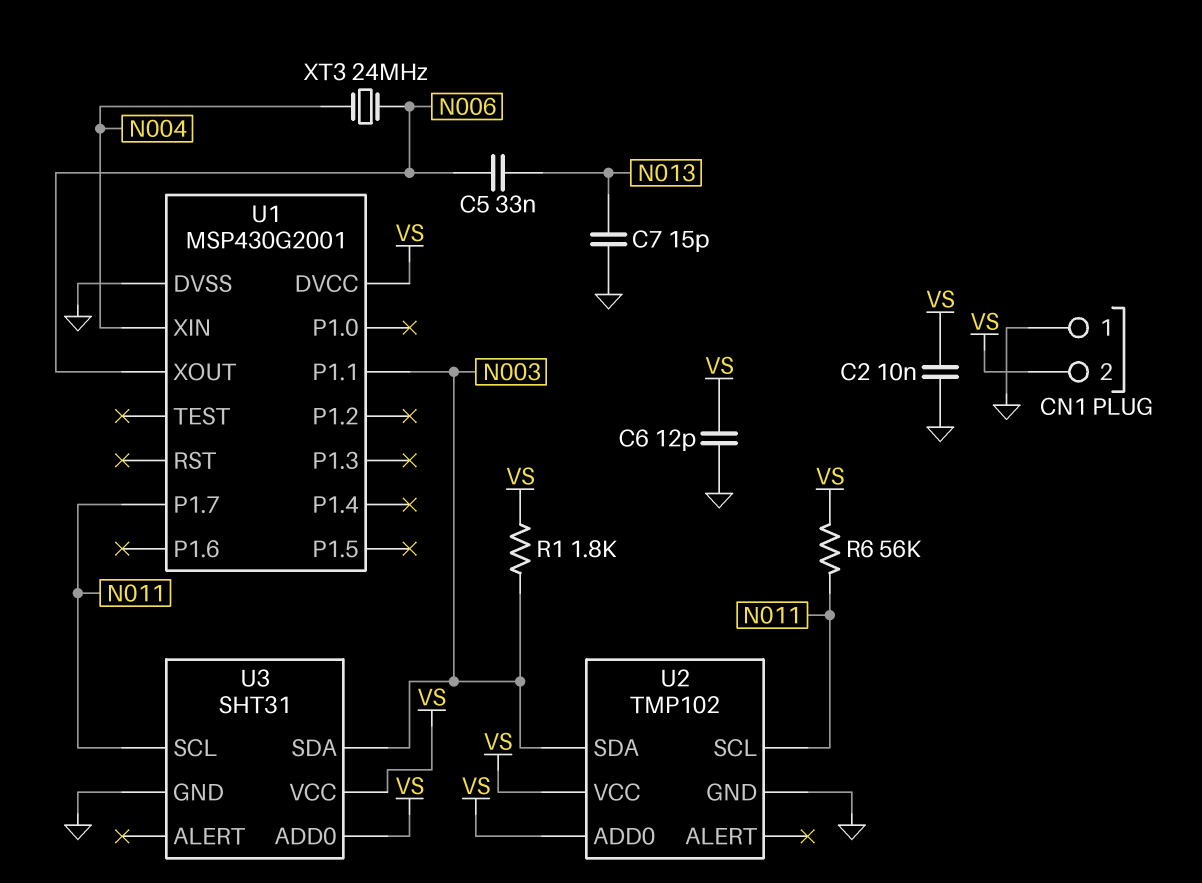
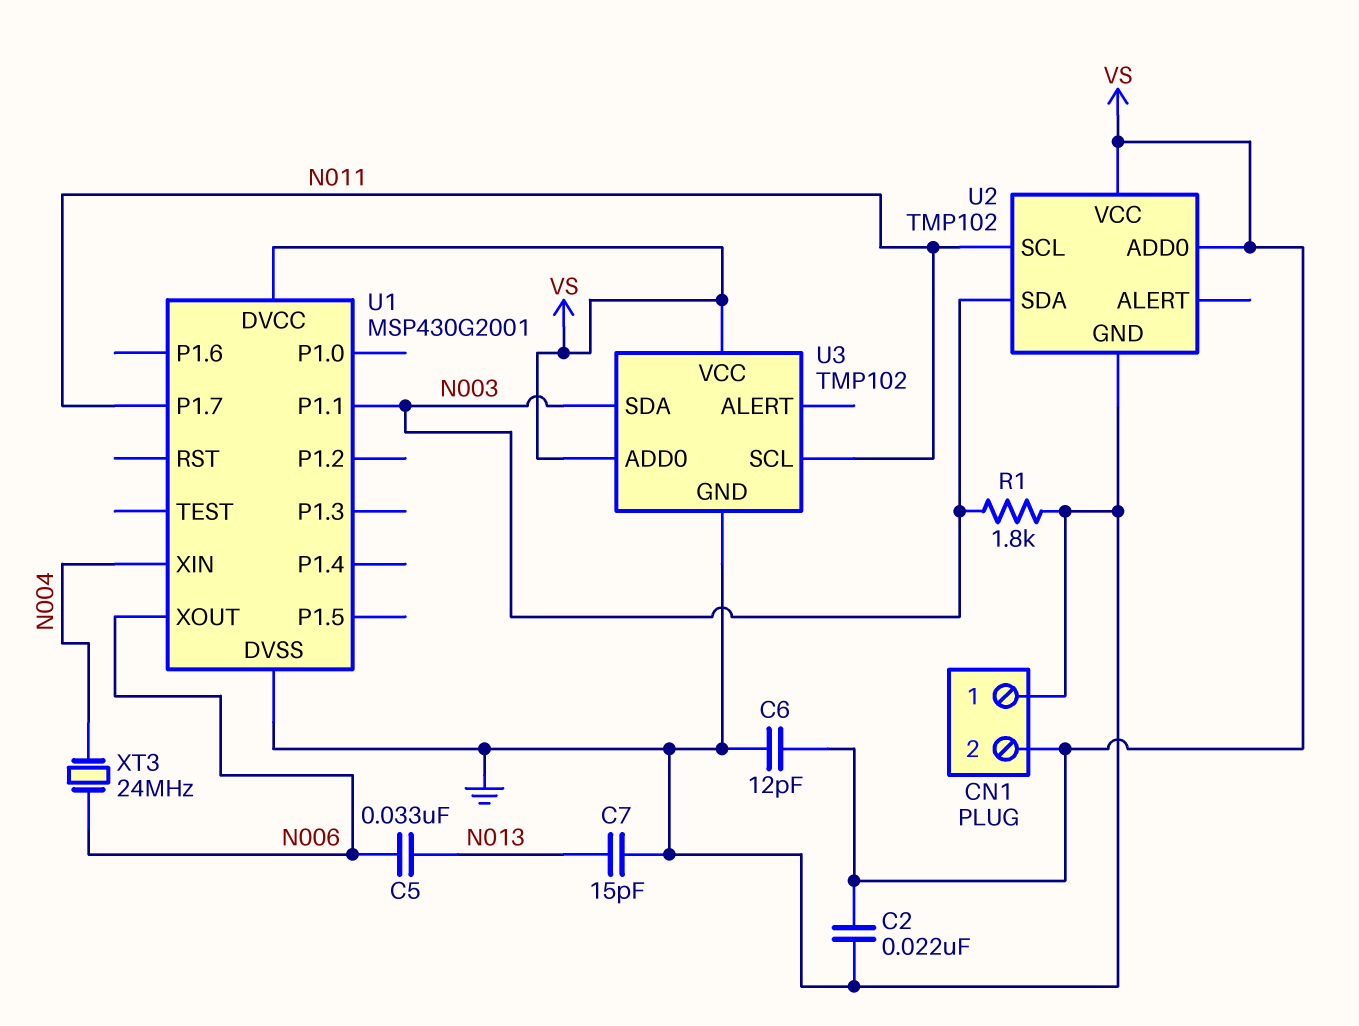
C2: 10nF (GND, VS) -> 22nF (GND, VS)
R1: 1.8k (N003, VS) -> 1.8k (GND, N003)
R6: 56k (N011, VS) -> none
U3: SHT31 -> TMP102

